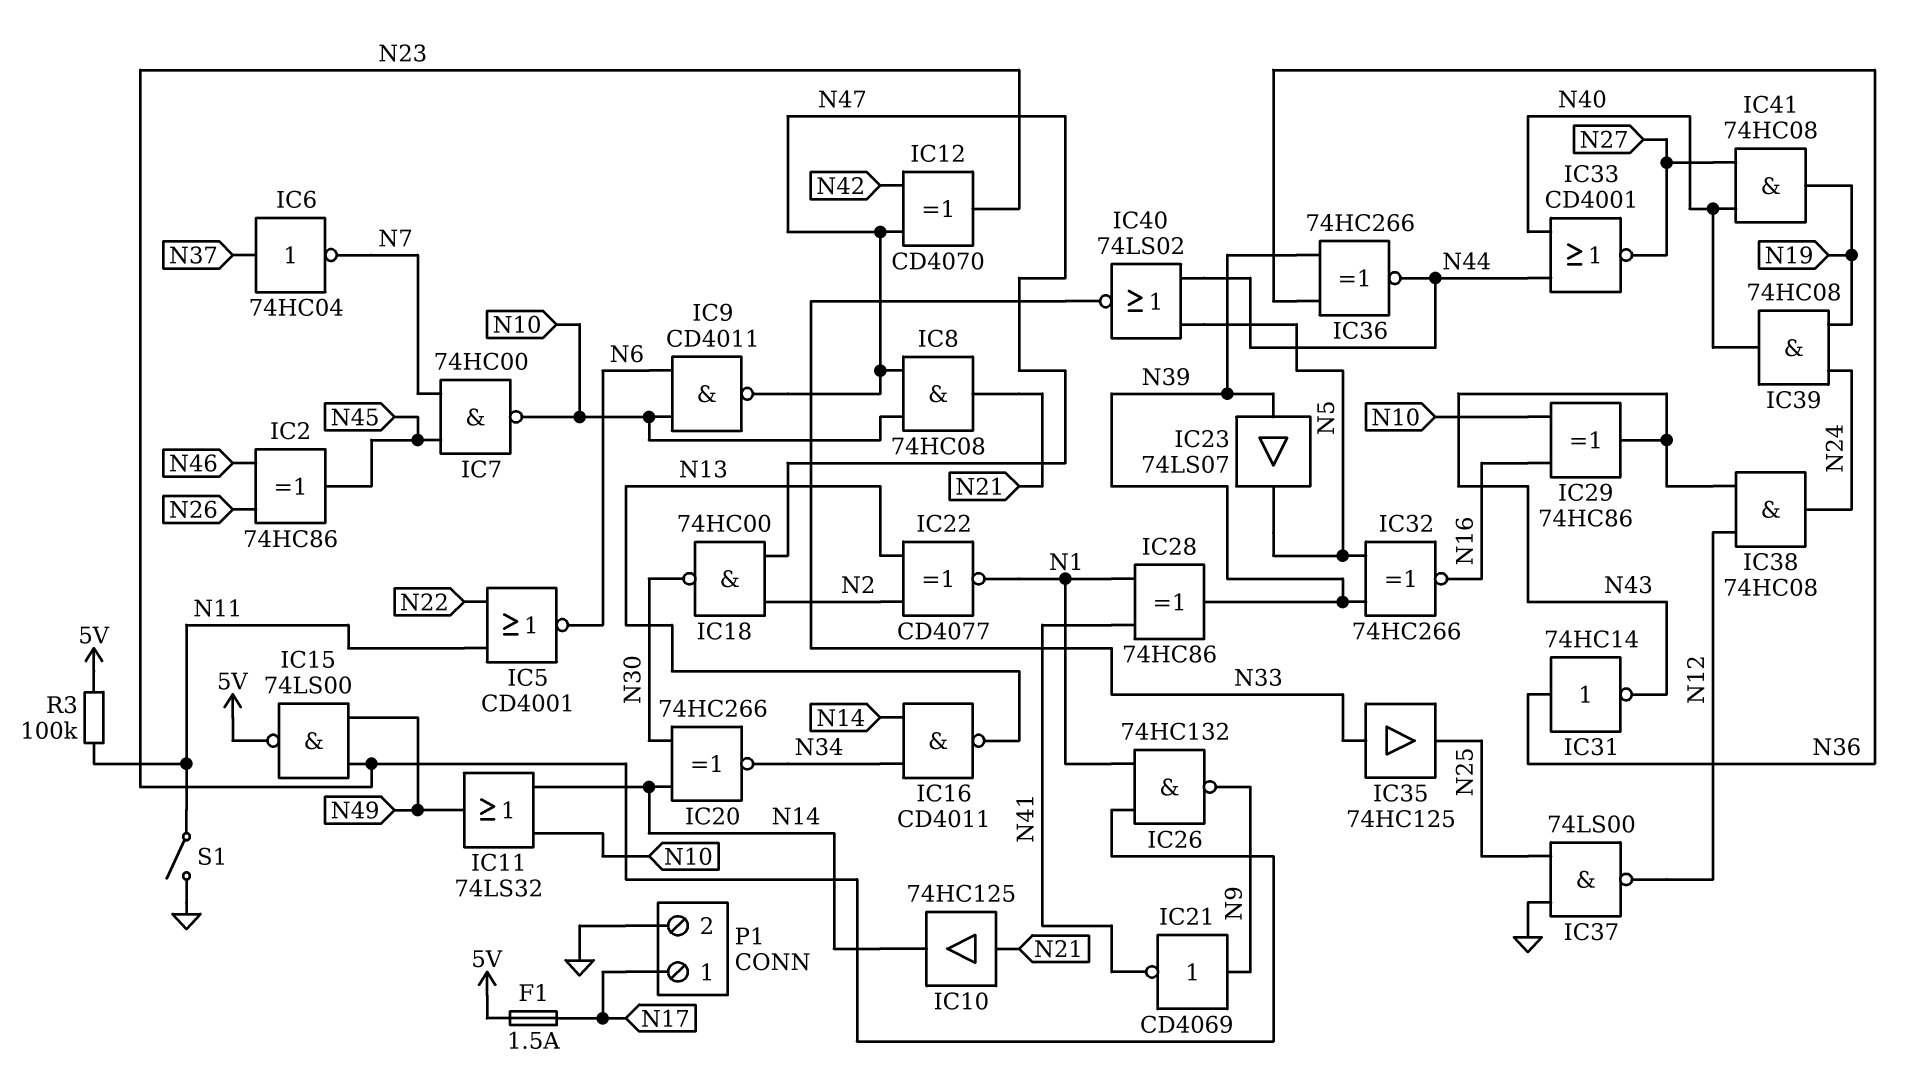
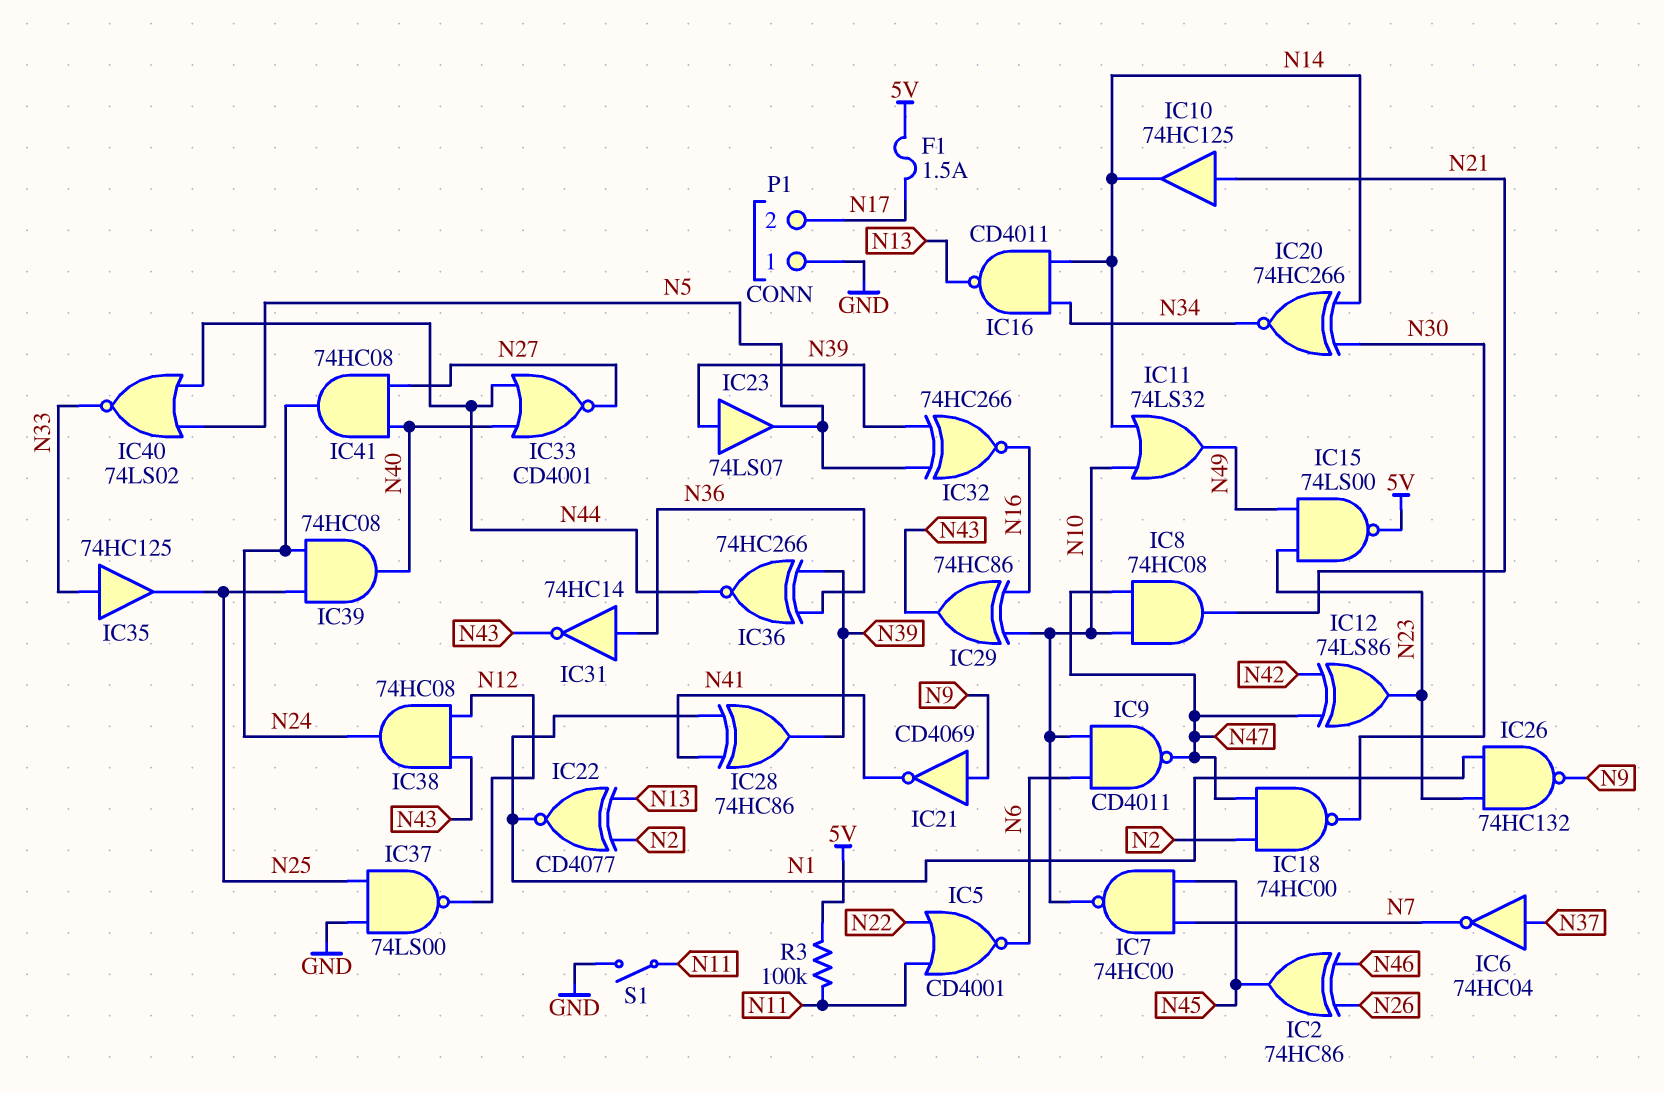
IC12: XOR CD4070 (in N42, in N47, out N23) -> XOR 74LS86 (in N42, in N47, out N23)
IC39: AND 74HC08 (in N19, in N24, out N40) -> AND 74HC08 (in N24, in N25, out N40)
IC41: AND 74HC08 (in N27, in N40, out N19) -> AND 74HC08 (in N27, in N40, out N24)
P1 pin 1: N17 -> GND
P1 pin 2: GND -> N17

